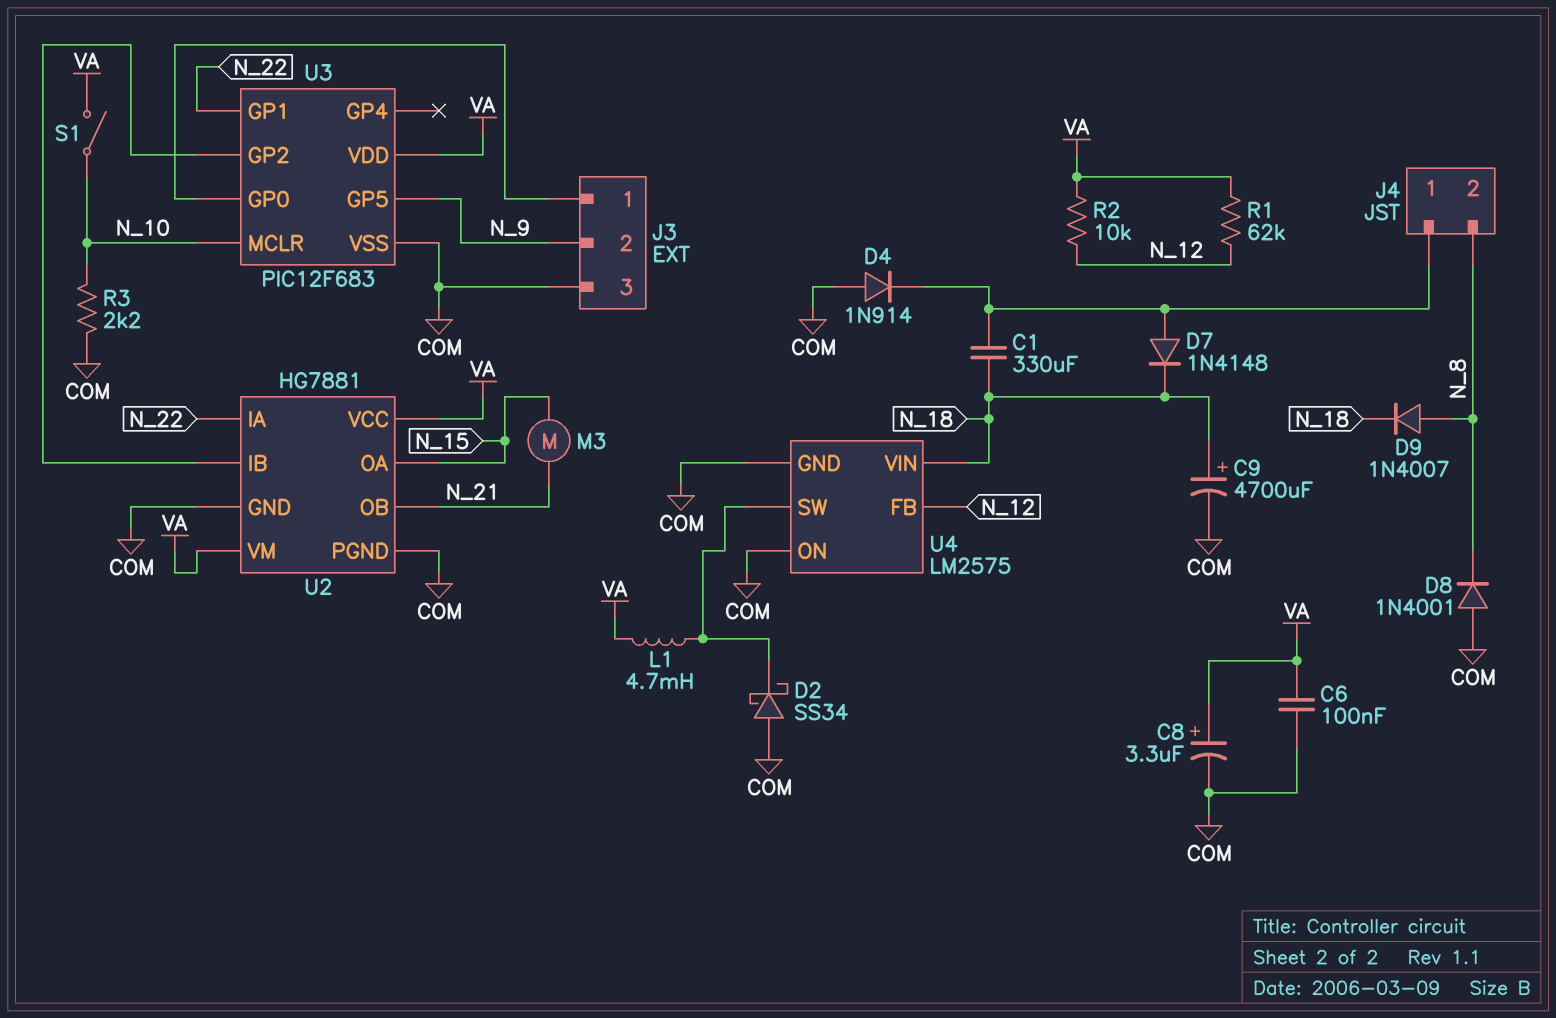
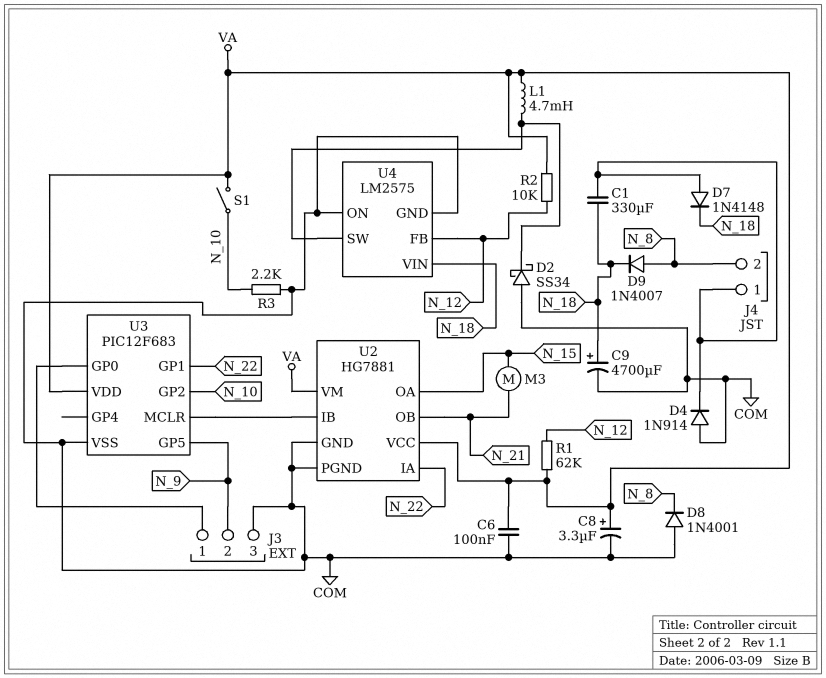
U3 pin GP2: U2/IB -> N_10
U3 pin MCLR: N_10 -> U2/IB

